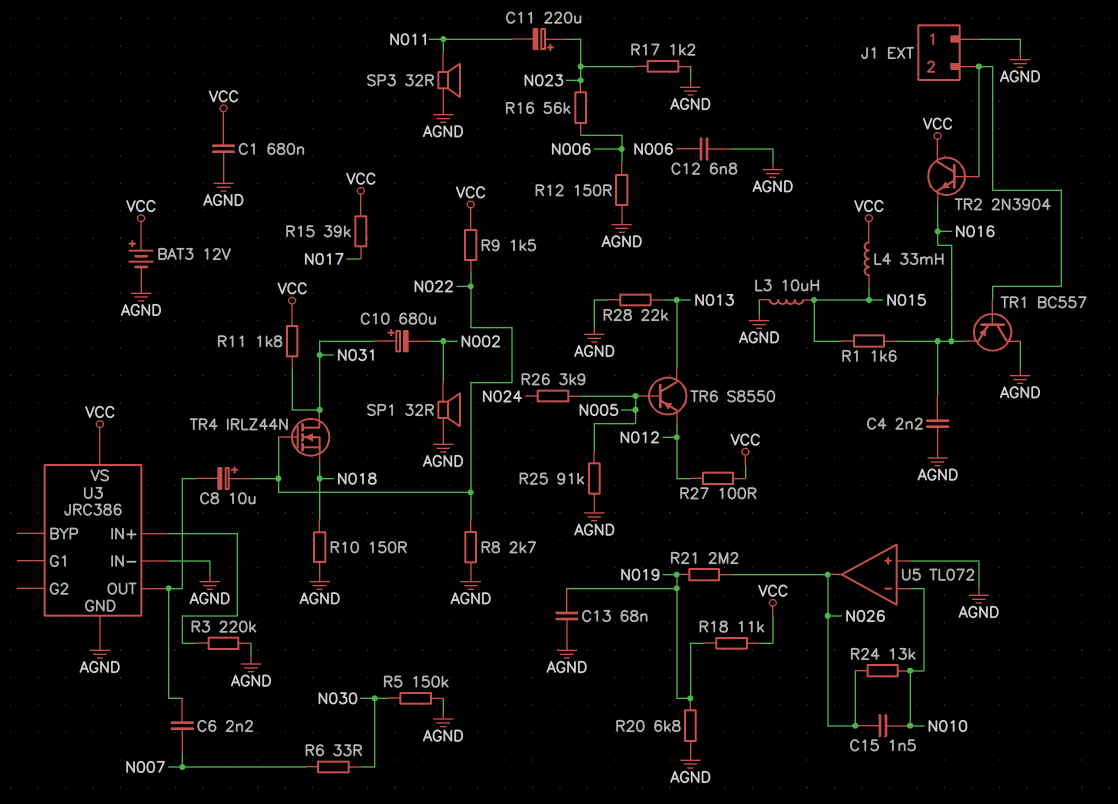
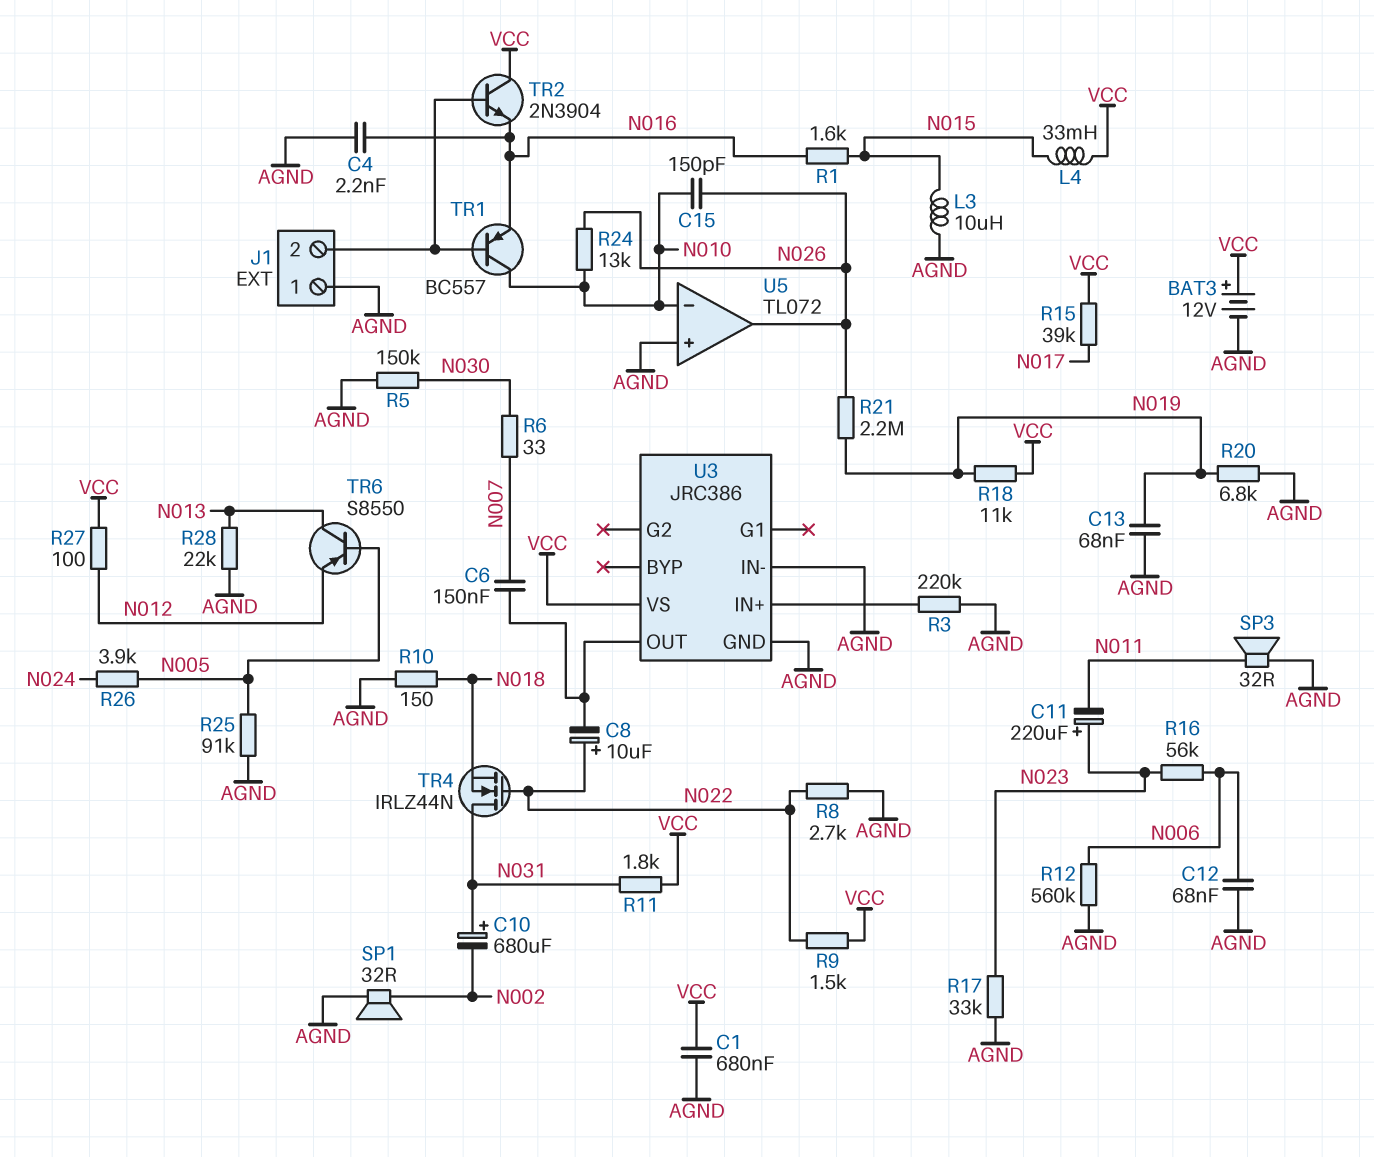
C6: 2.2nF (N007, U3/OUT) -> 150nF (N007, U3/OUT)
C12: 6.8nF (AGND, N006) -> 68nF (AGND, N006)
C15: 1.5nF (N010, N026) -> 150pF (N010, N026)
R12: 150 (AGND, N006) -> 560k (AGND, N006)
R17: 1.2k (AGND, N023) -> 33k (AGND, N023)
TR1: PNP BC557 (B J1/2, C AGND, E N016) -> PNP BC557 (B J1/2, C N010, E N016)

